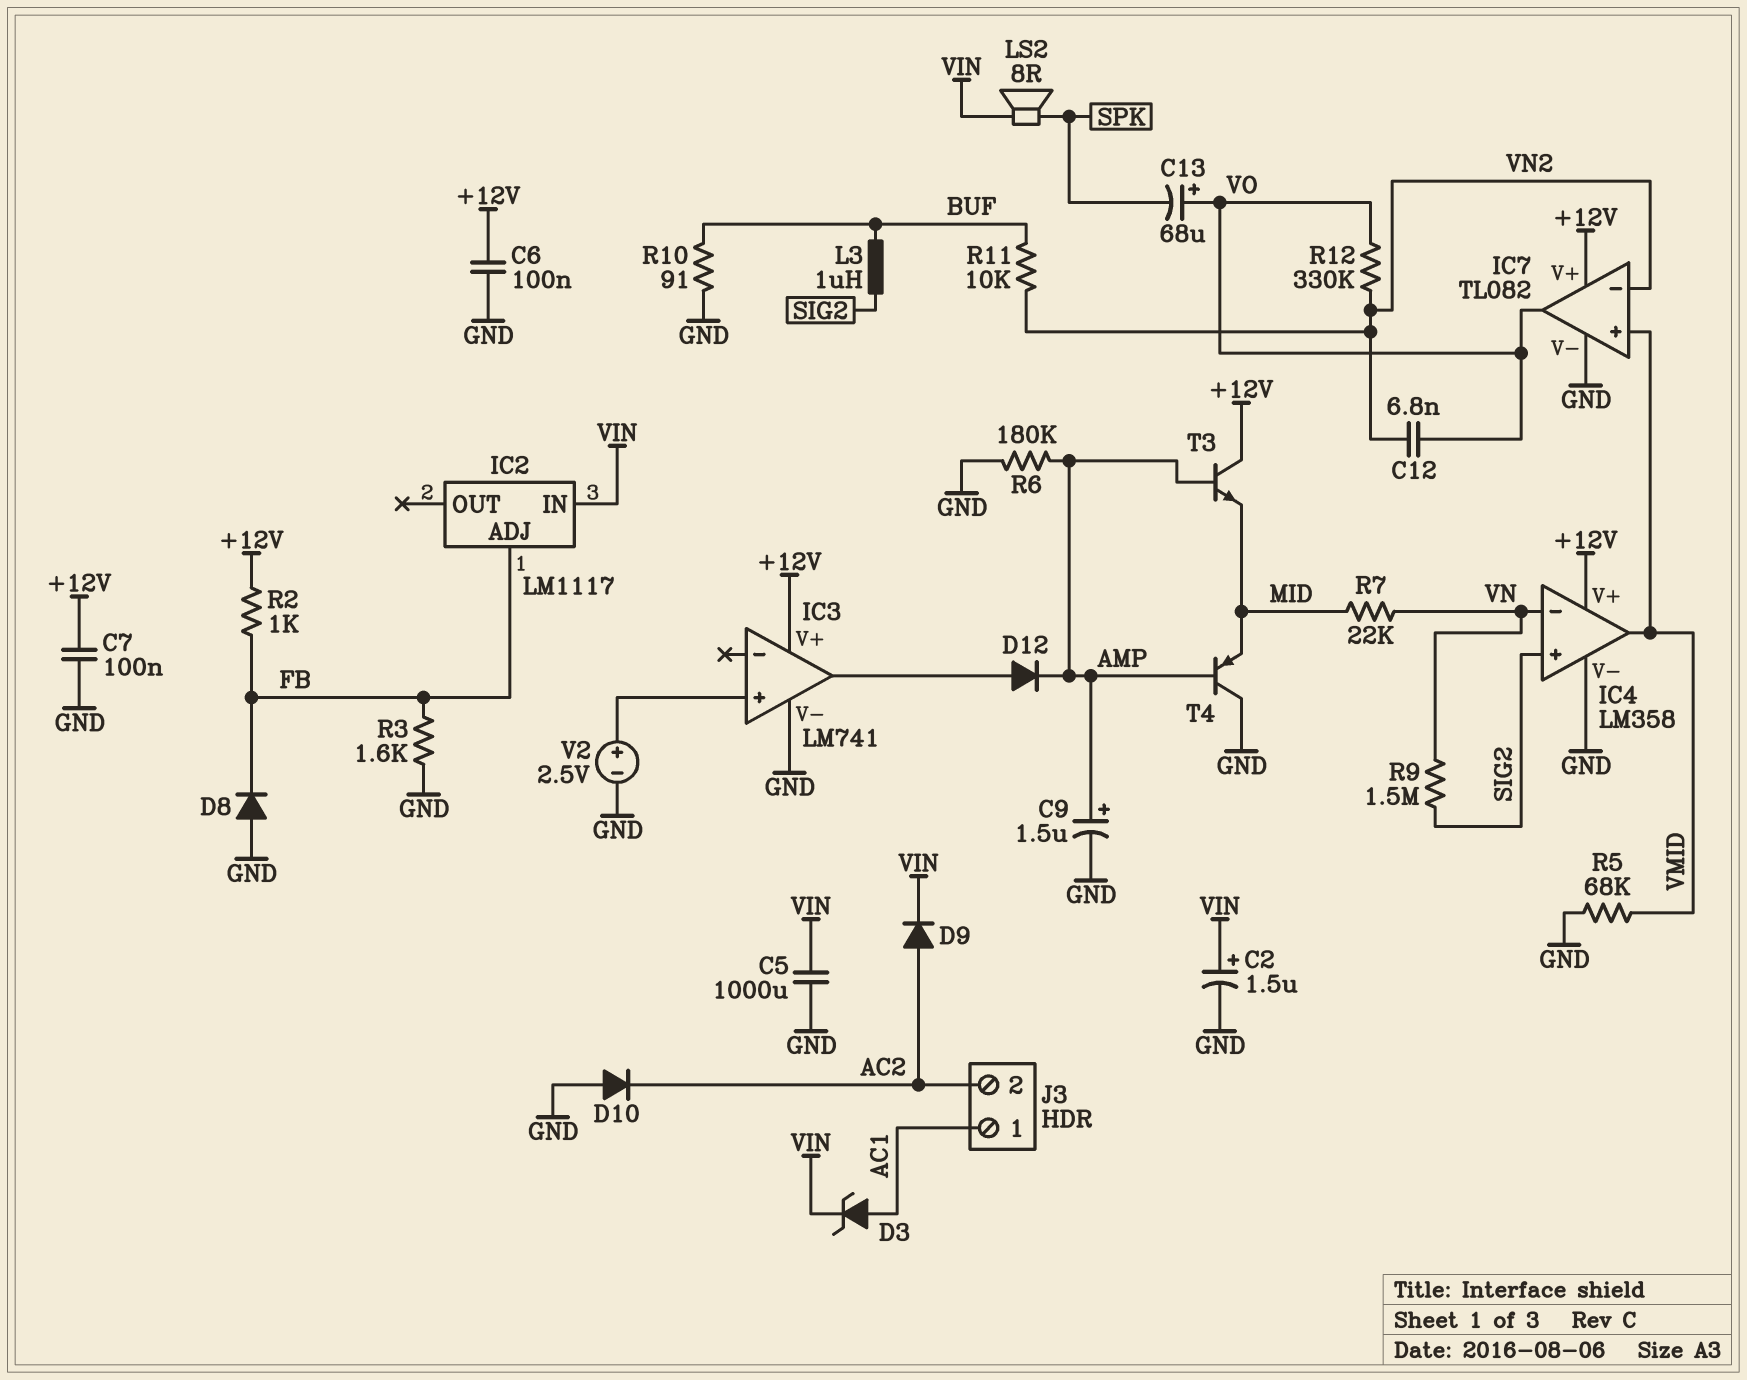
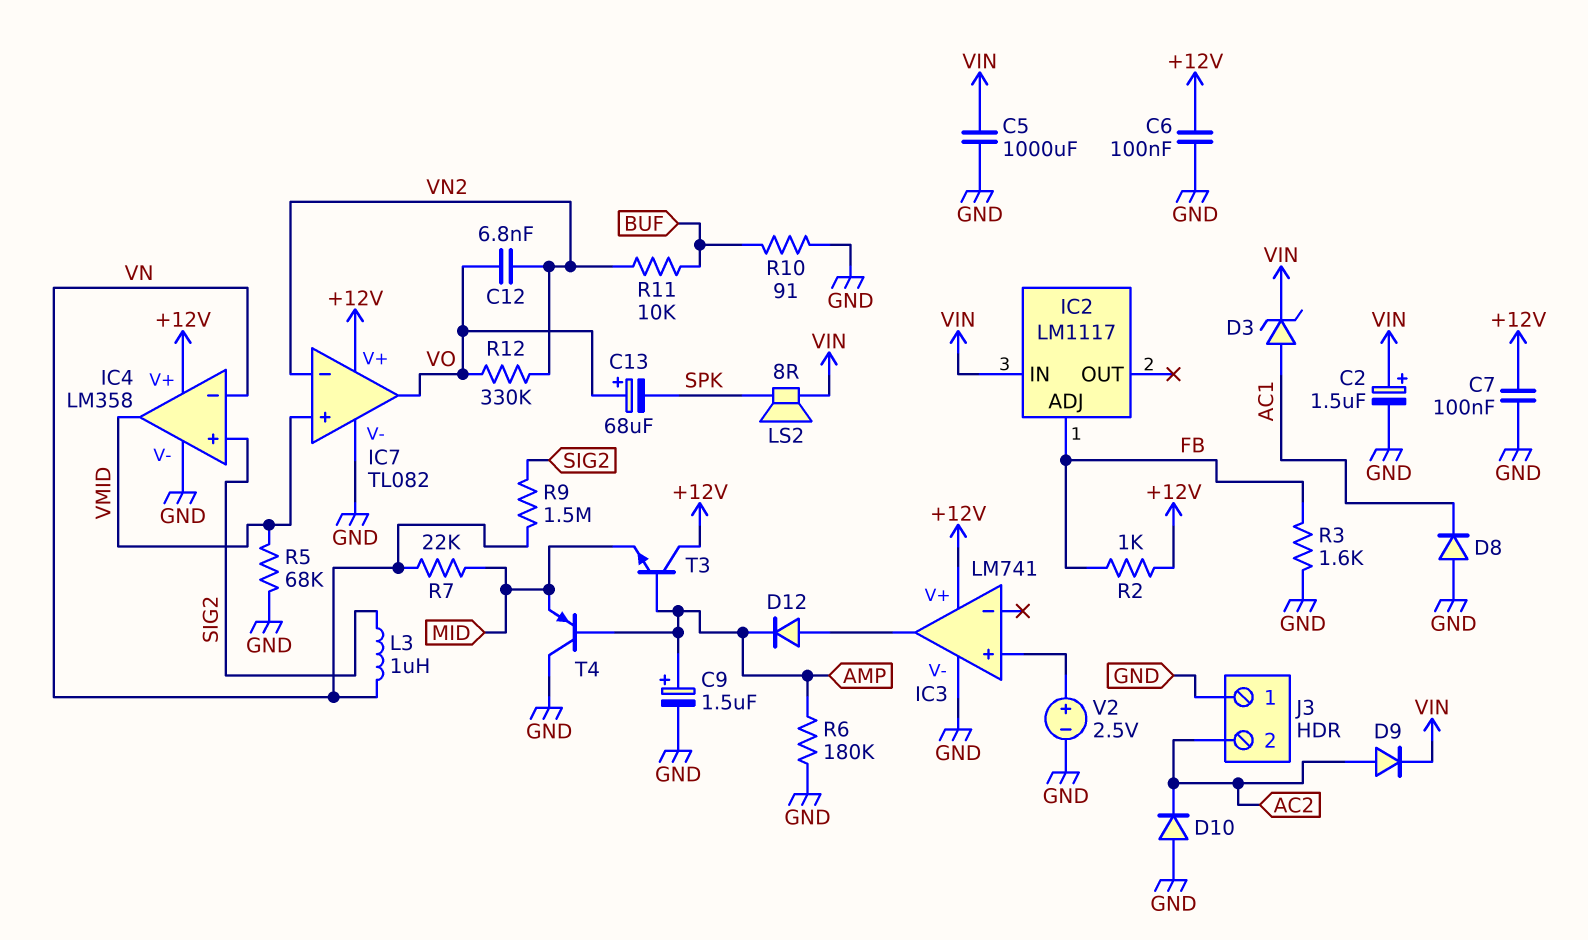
D8: diode (A GND, K FB) -> diode (A GND, K AC1)
J3 pin 1: AC1 -> GND
L3: 1uH (BUF, SIG2) -> 1uH (SIG2, VN)

